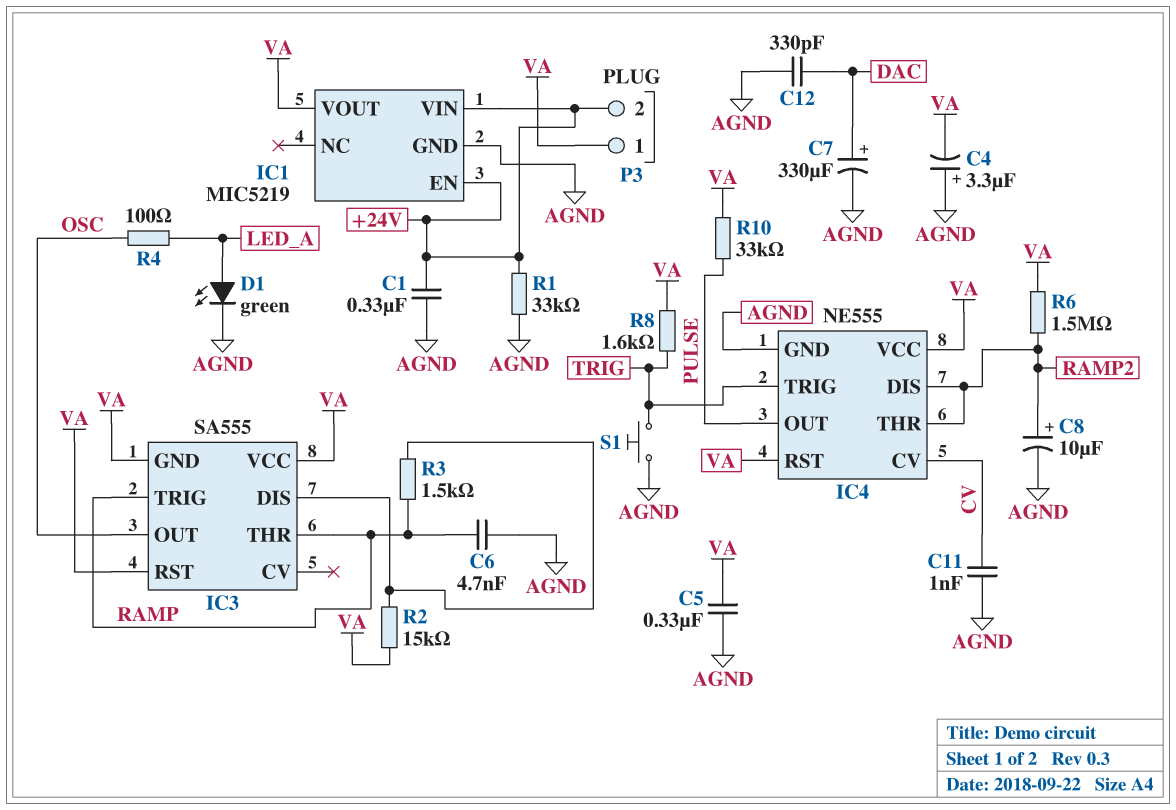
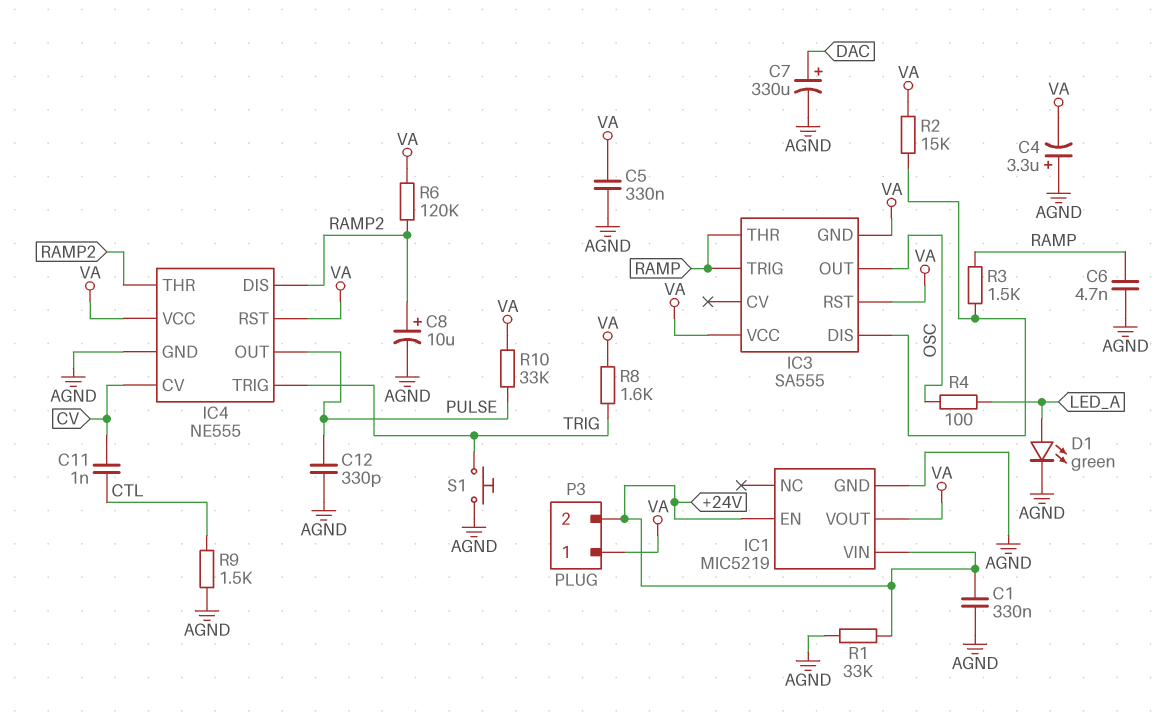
C11: 1nF (AGND, CV) -> 1nF (CTL, CV)
C12: 330pF (AGND, DAC) -> 330pF (AGND, PULSE)
R6: 1.5M (RAMP2, VA) -> 120k (RAMP2, VA)
R9: none -> 1.5k (AGND, CTL)

